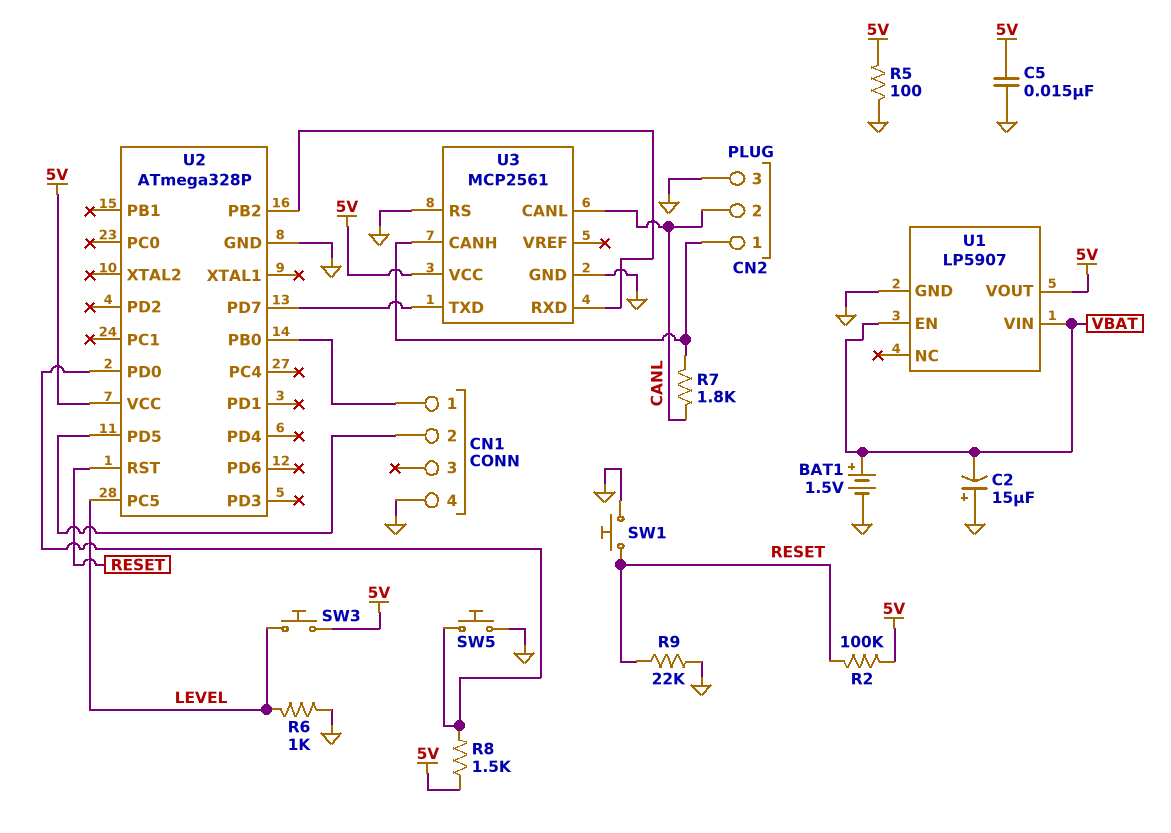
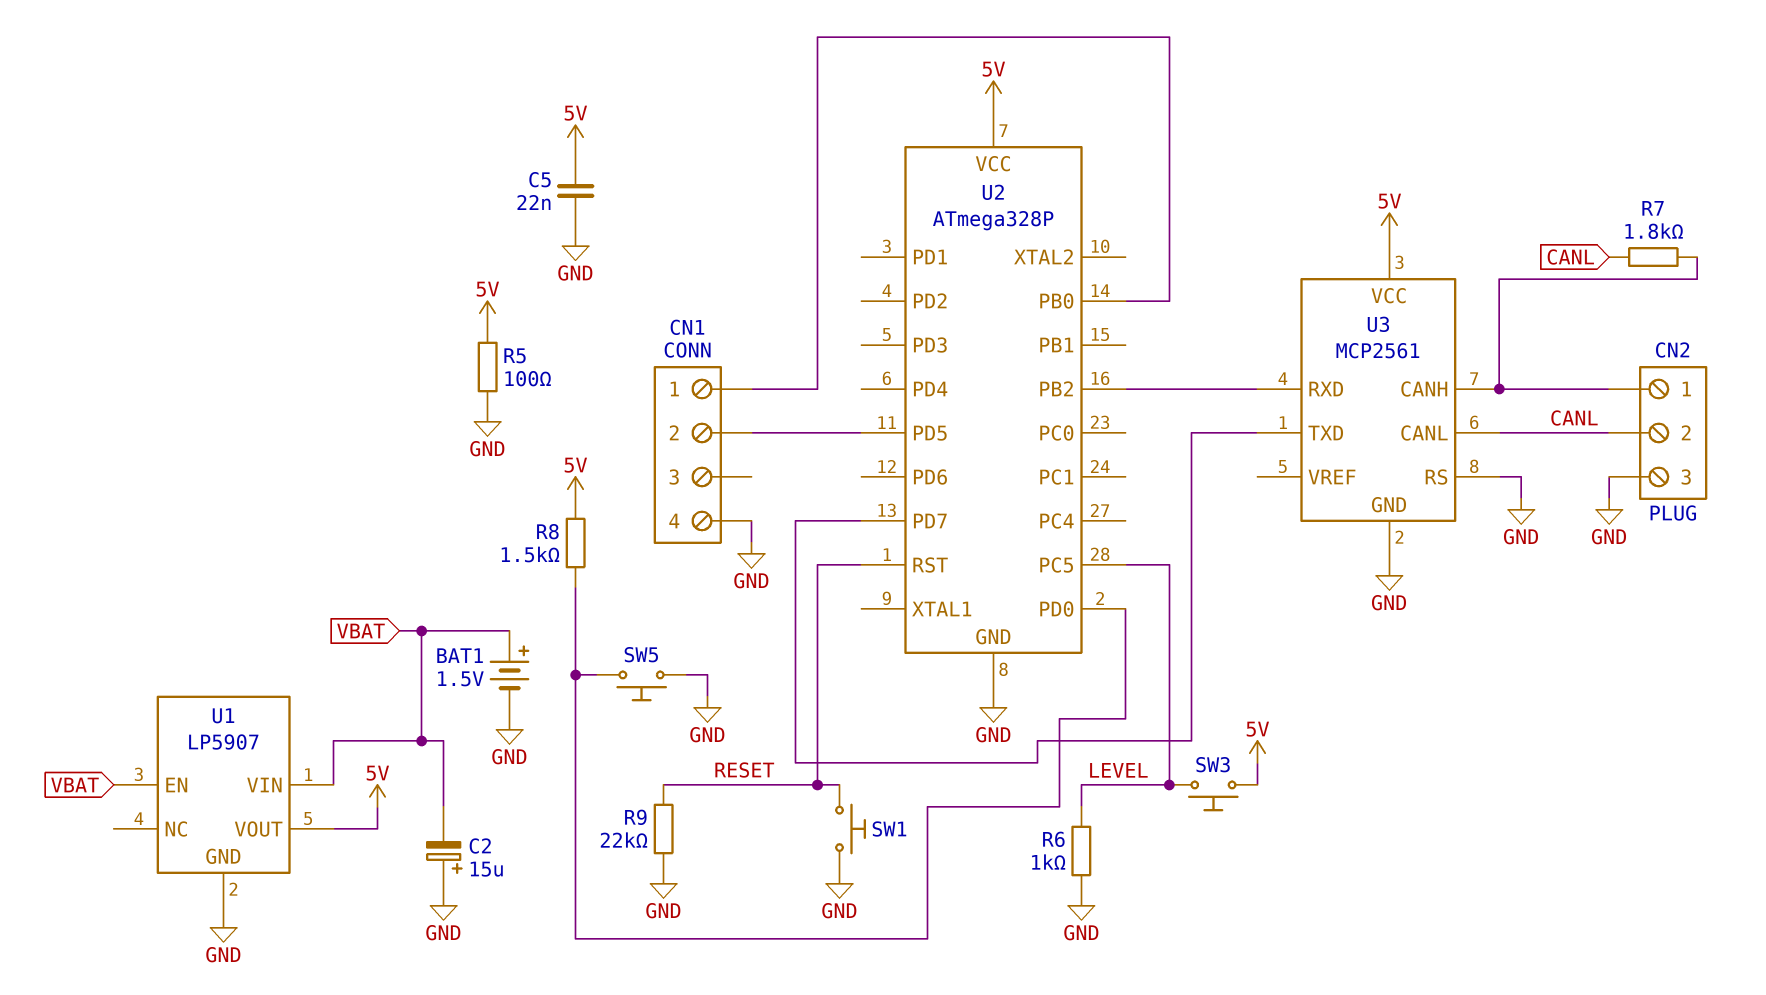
C5: 15nF (5V, GND) -> 22nF (5V, GND)
R2: 100k (5V, RESET) -> none

